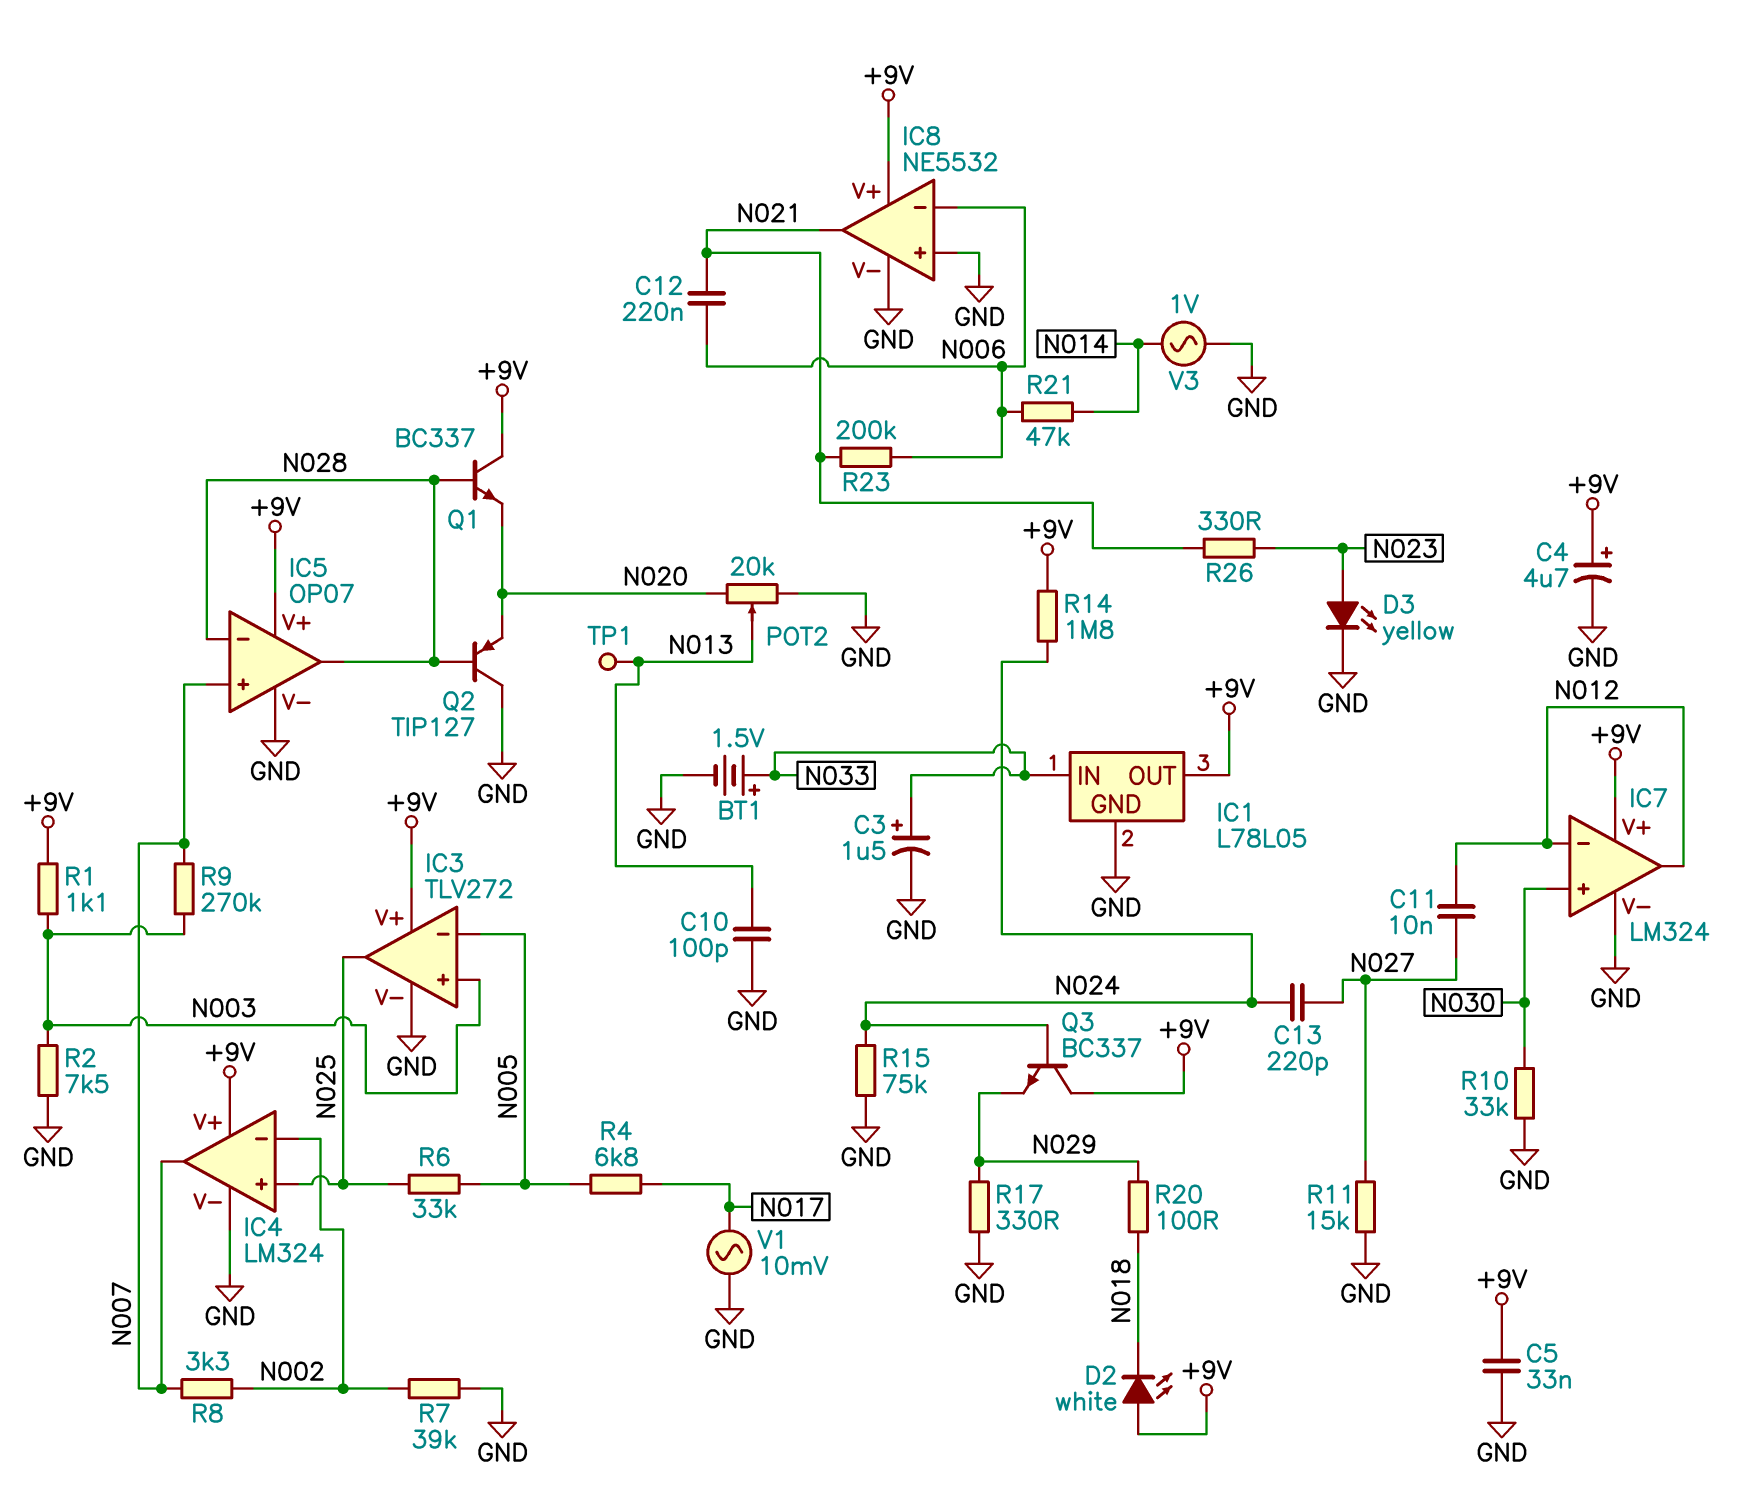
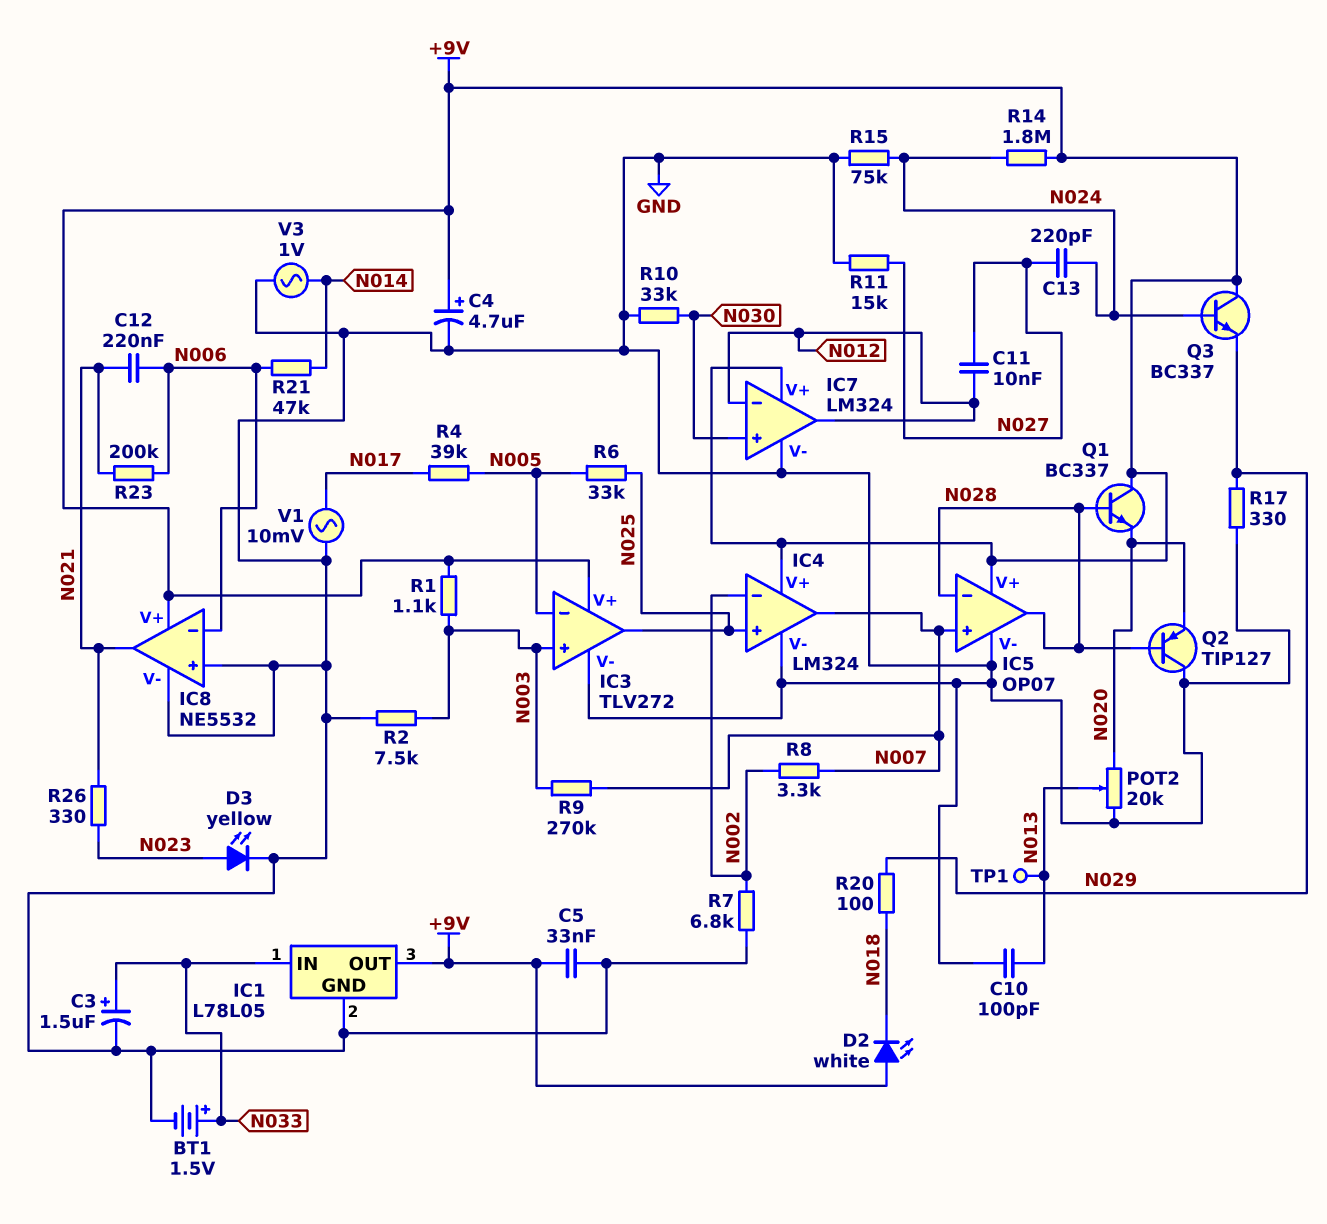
R4: 6.8k (N005, N017) -> 39k (N005, N017)
R7: 39k (GND, N002) -> 6.8k (GND, N002)

